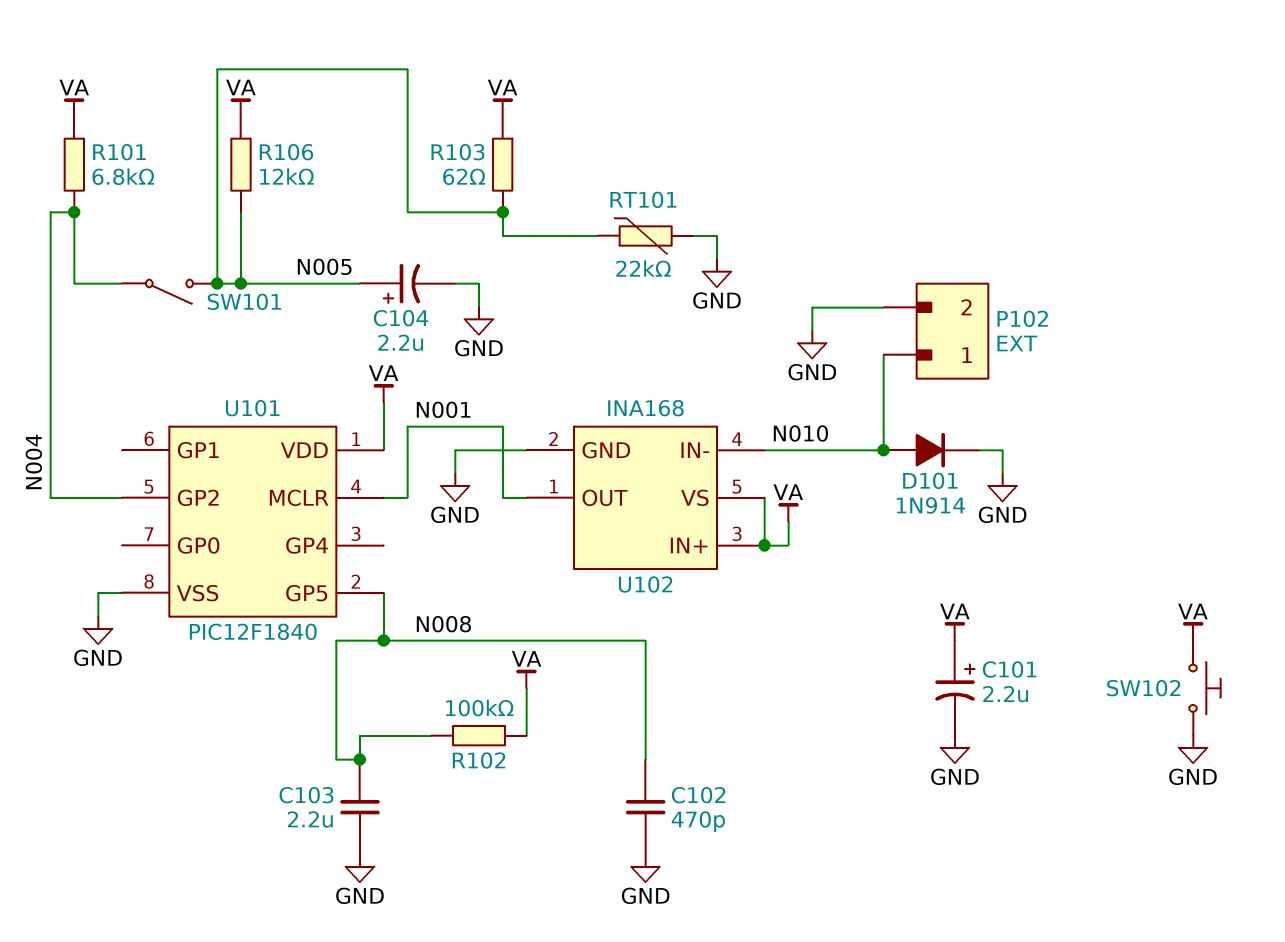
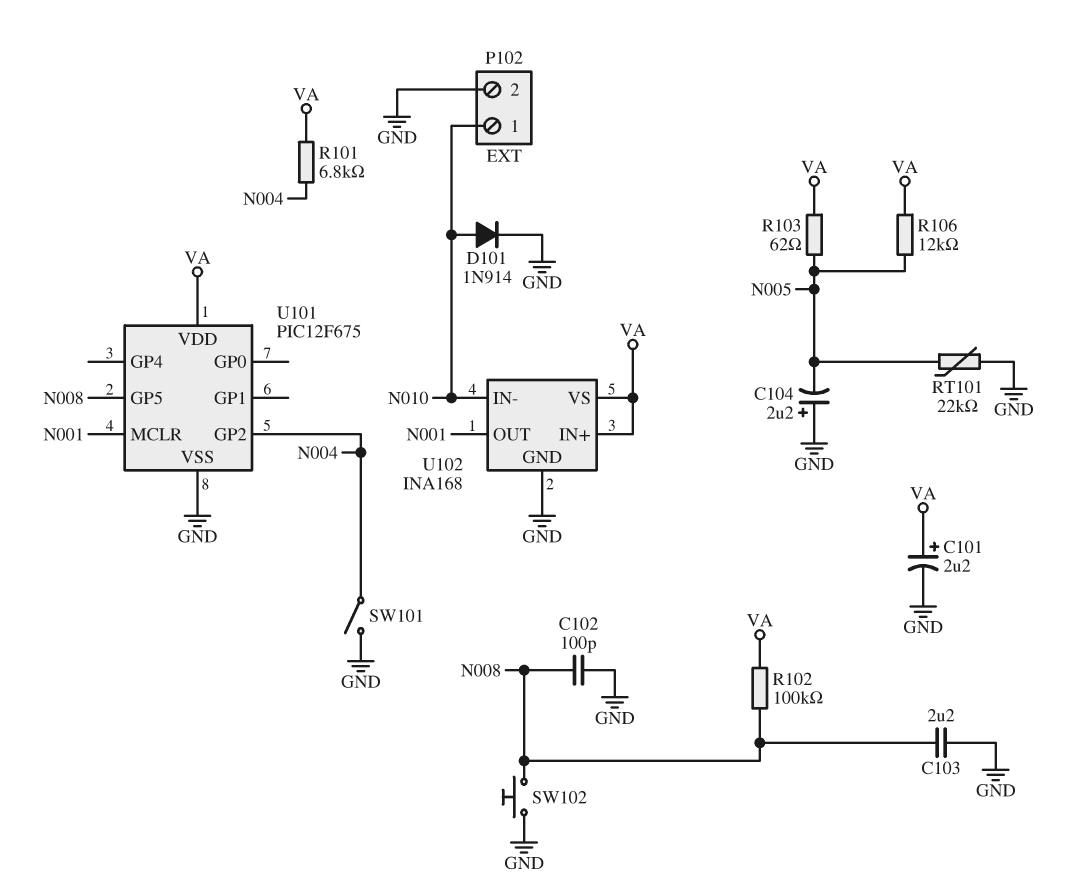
C102: 470pF (GND, N008) -> 100pF (GND, N008)
C104: 2.2uF (plus N005, minus GND) -> 2.2uF (plus GND, minus N005)
SW101: switch (N004, N005) -> switch (GND, N004)
SW102: button (GND, VA) -> button (GND, N008)
U101: PIC12F1840 -> PIC12F675

